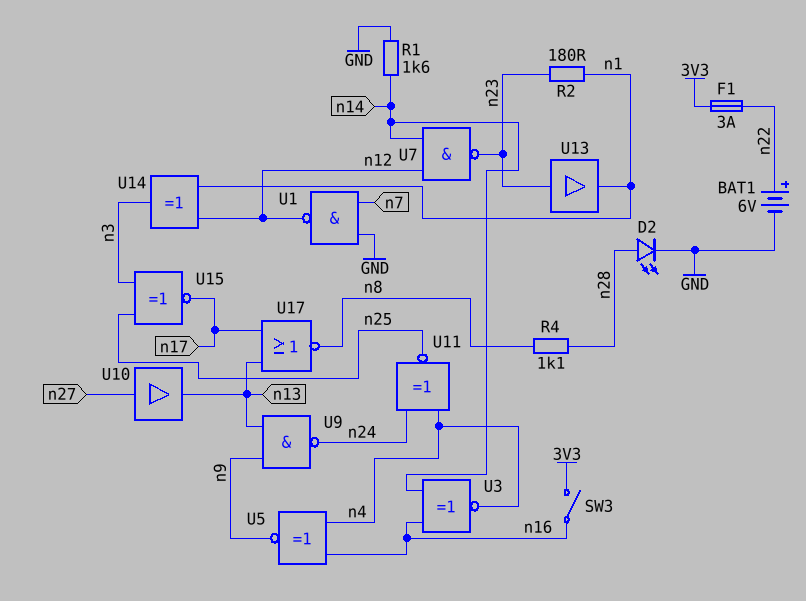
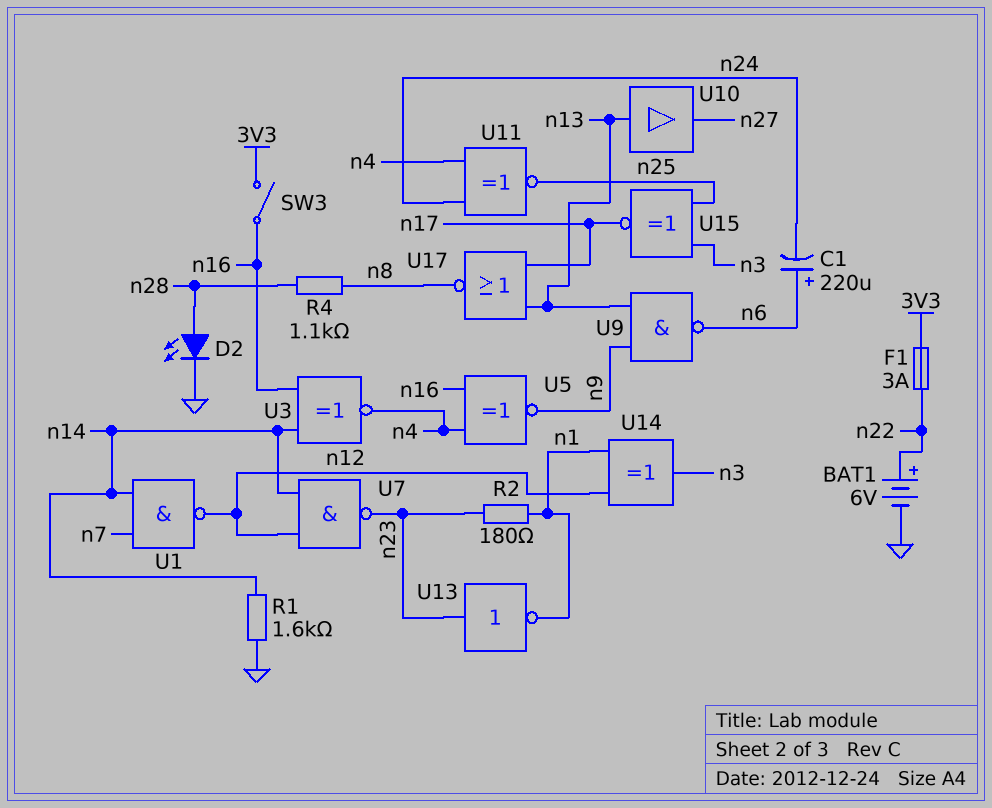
C1: none -> 220uF (plus n6, minus n24)
U1: NAND (in GND, in n7, out n12) -> NAND (in n7, in n14, out n12)
U9: NAND (in n9, in n13, out n24) -> NAND (in n9, in n13, out n6)
U10: buffer (in n27, out n13) -> buffer (in n13, out n27)
U13: buffer (in n23, out n1) -> NOT (in n23, out n1)

